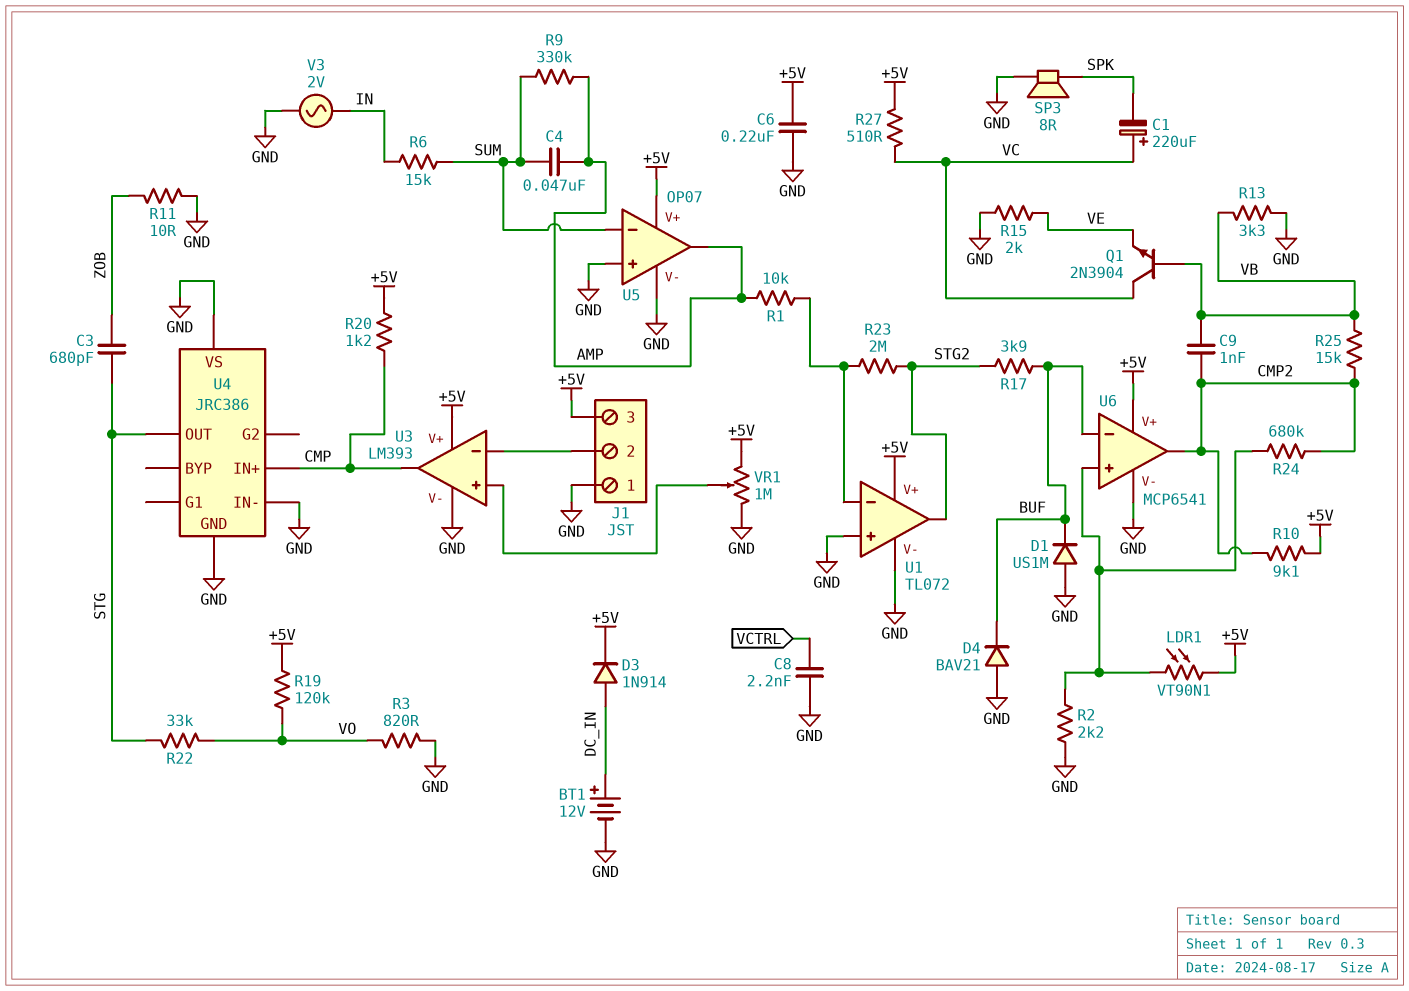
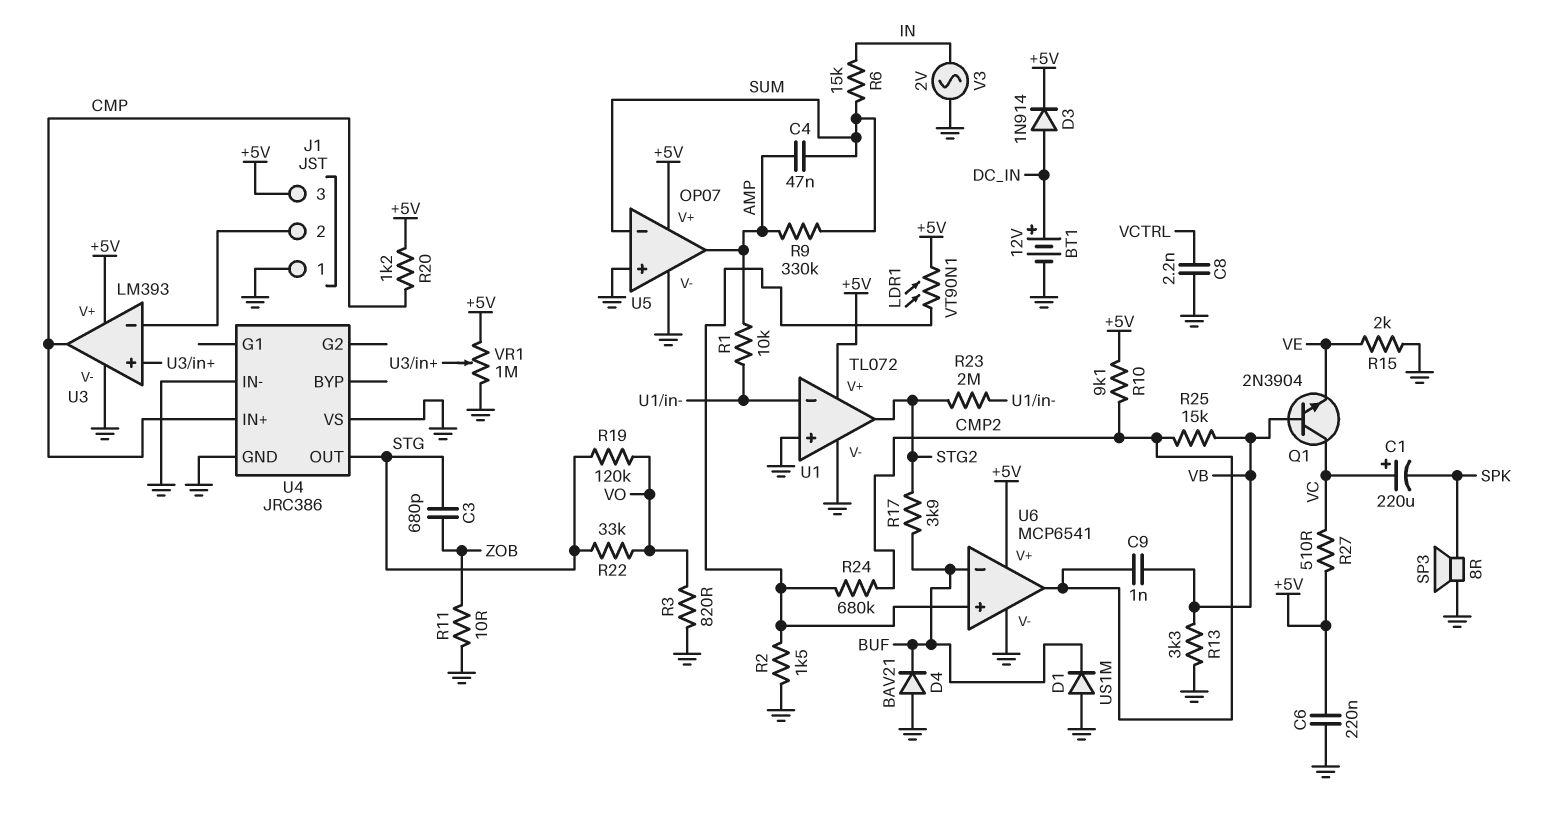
R2: 2.2k (GND, U6/in+) -> 1.5k (GND, U6/in+)
R19: 120k (+5V, VO) -> 120k (STG, VO)

